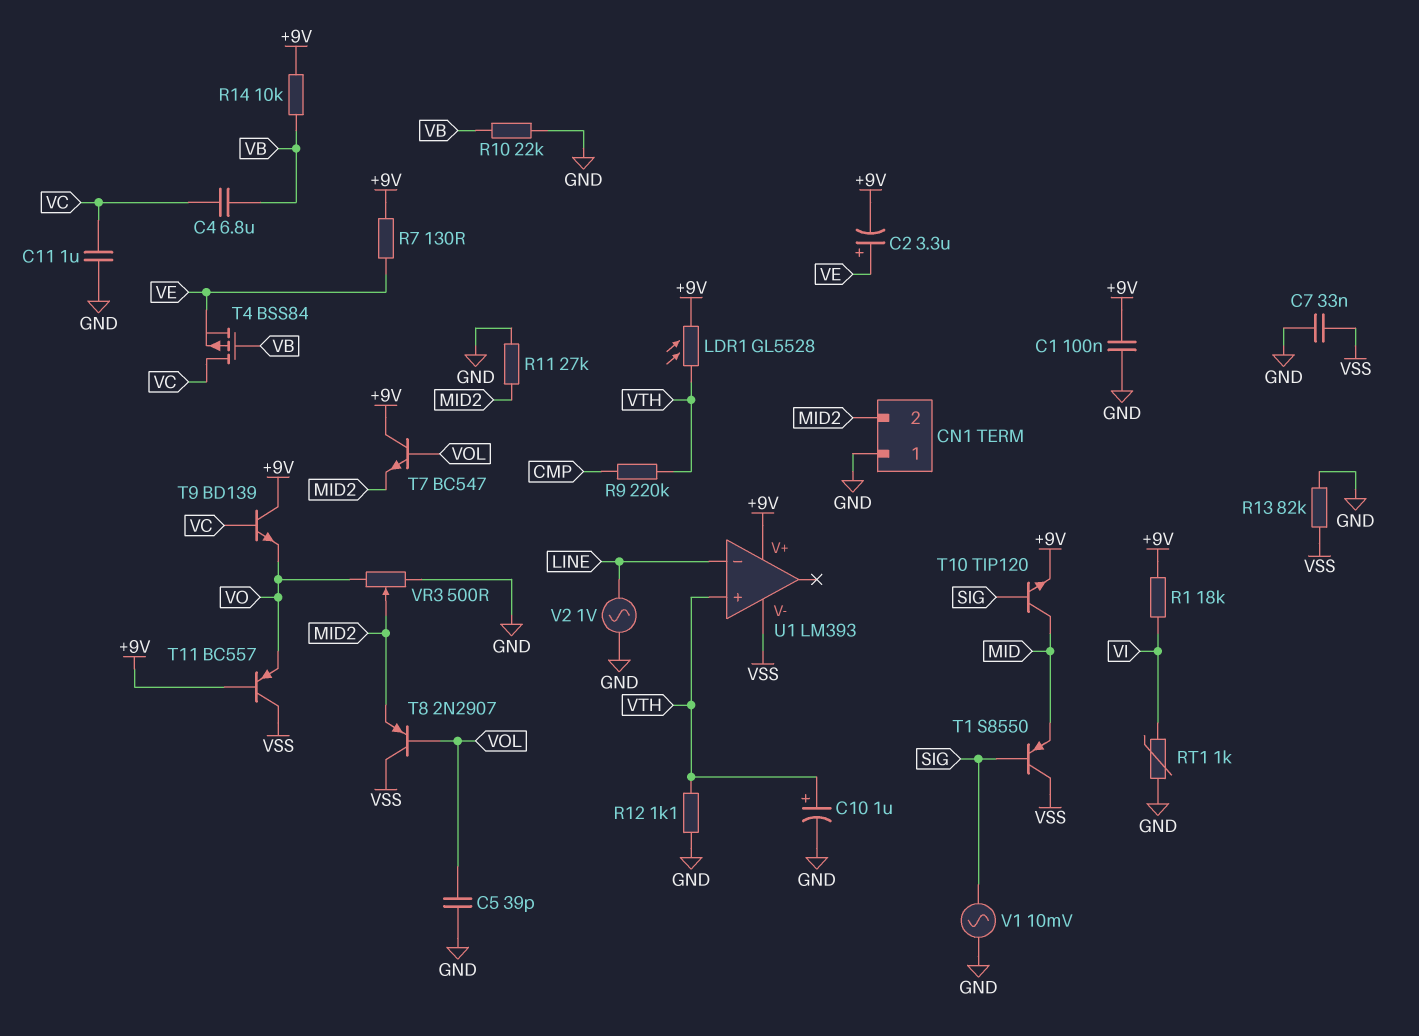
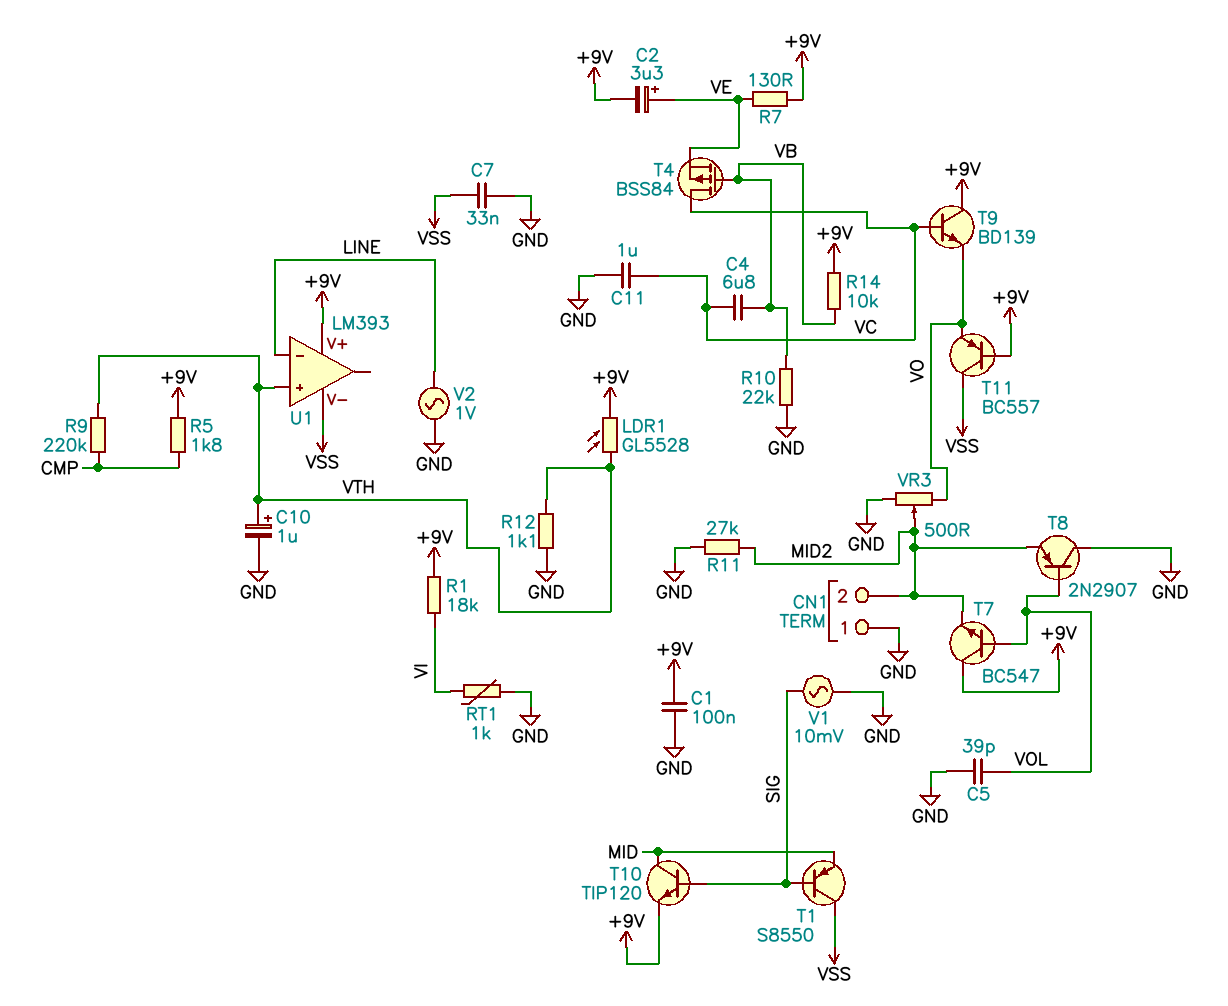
R5: none -> 1.8k (+9V, CMP)
R13: 82k (GND, VSS) -> none
T8: PNP 2N2907 (B VOL, C VSS, E MID2) -> PNP 2N2907 (B VOL, C GND, E MID2)

